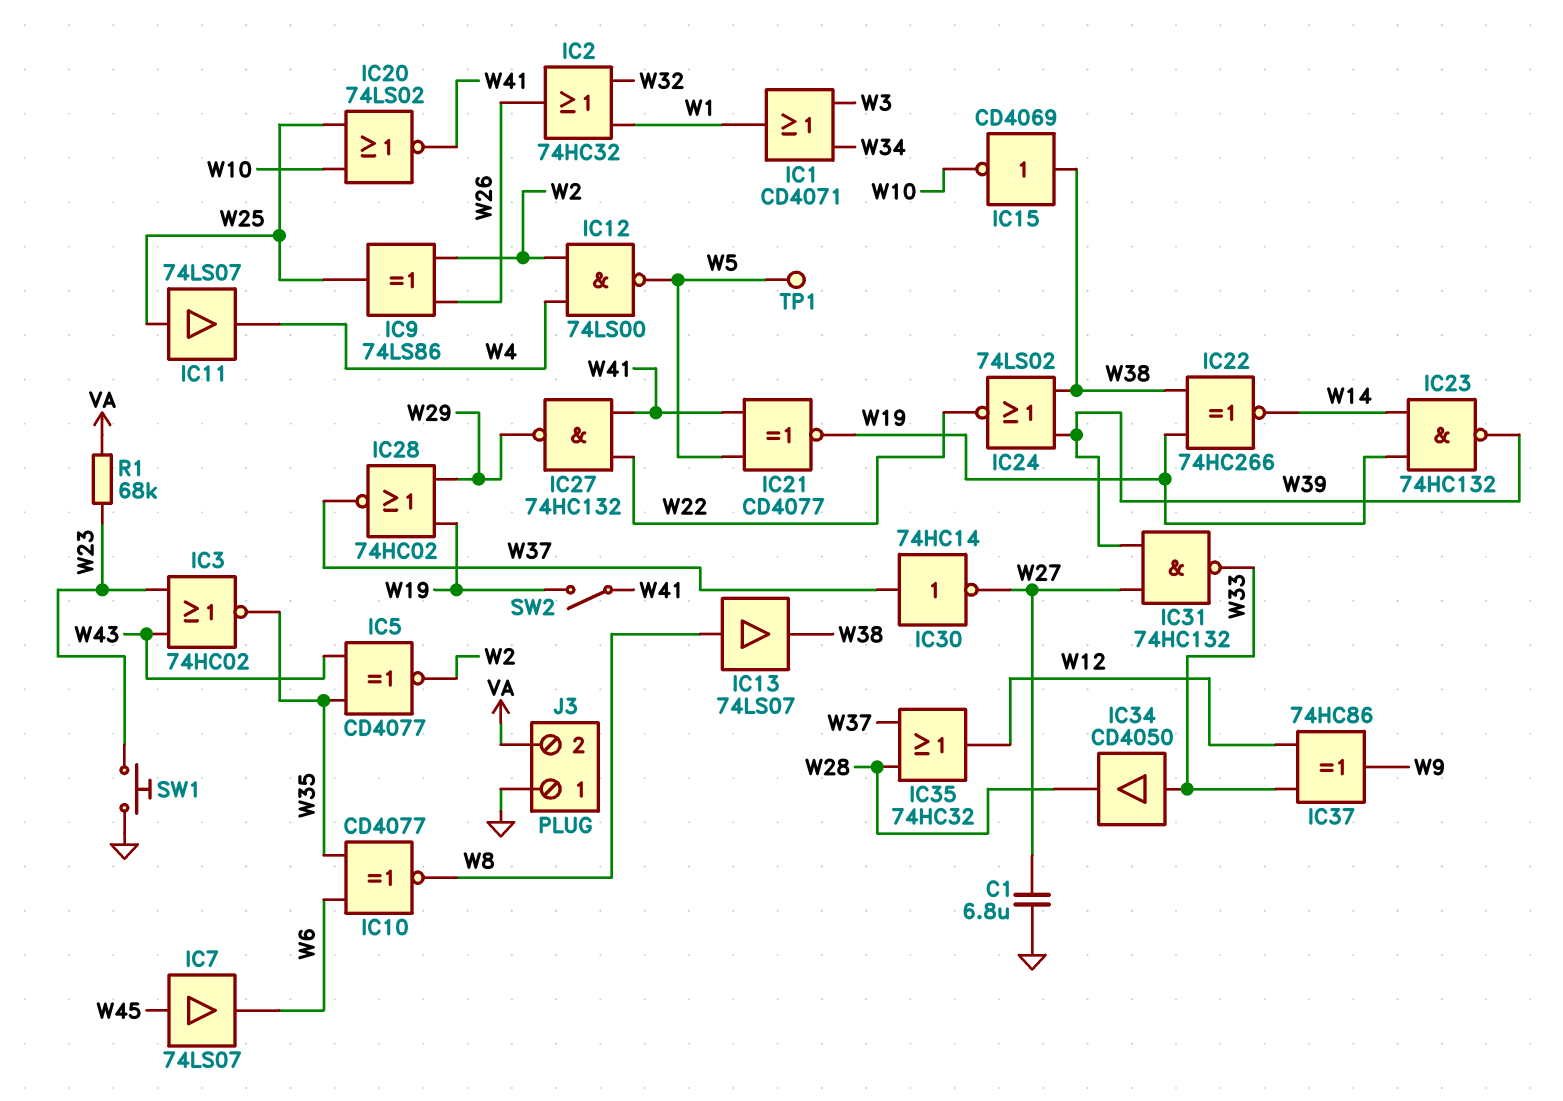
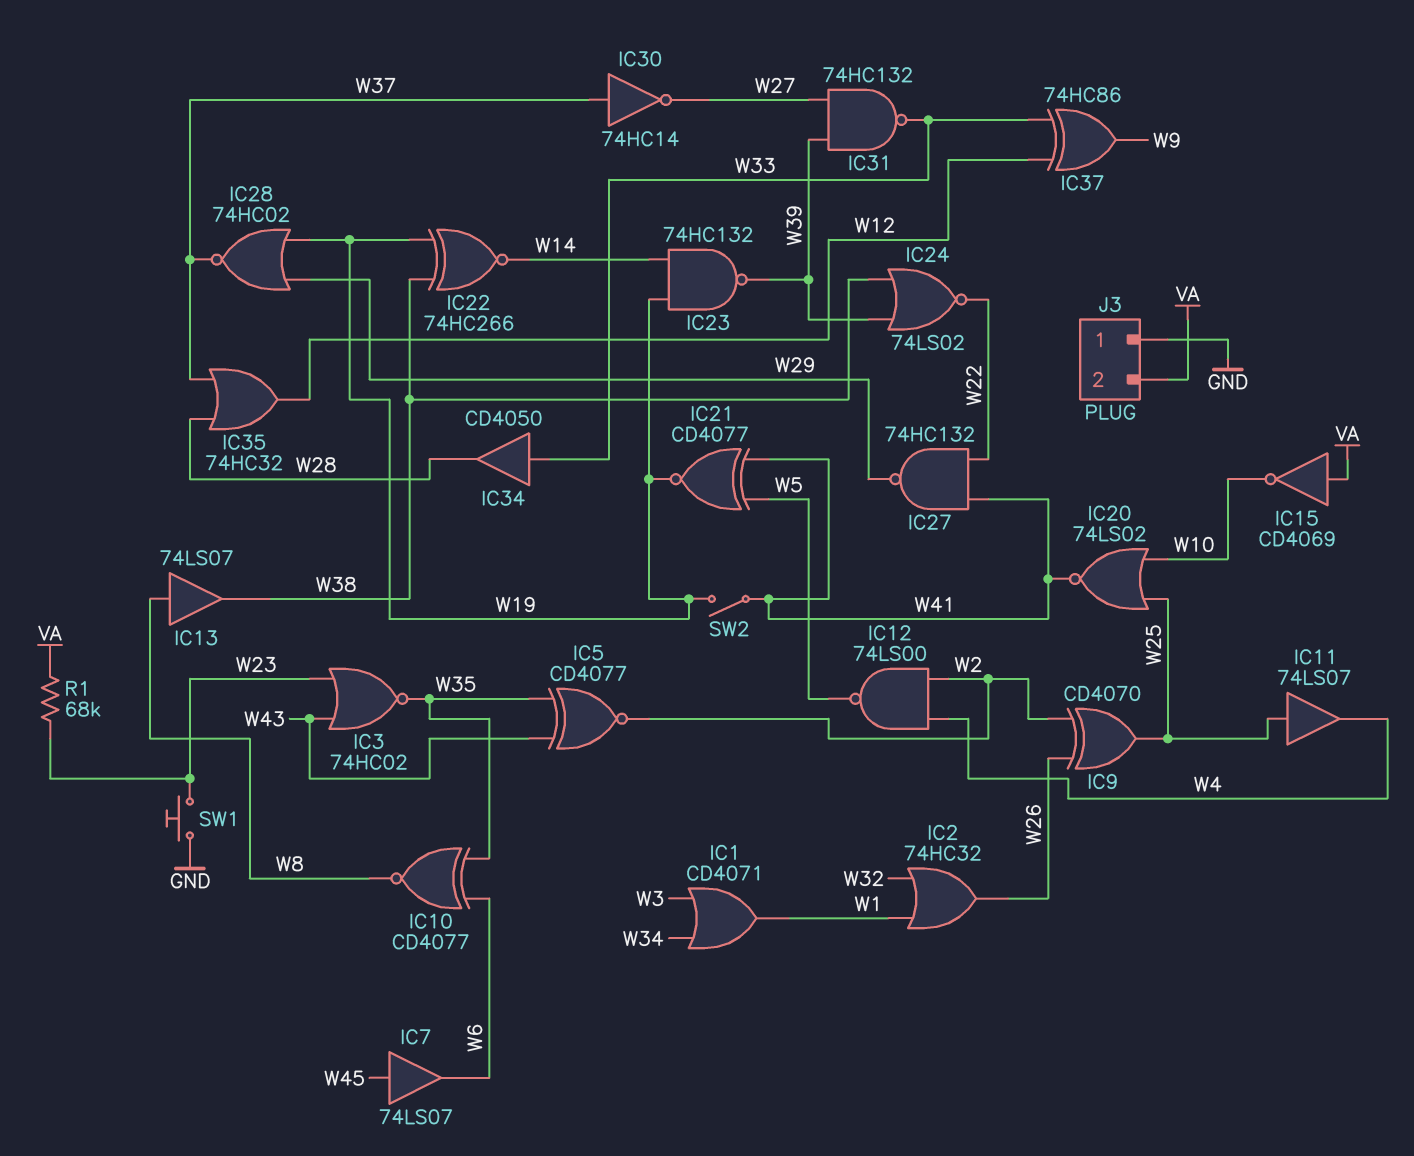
C1: 6.8uF (GND, W27) -> none
IC9: XOR 74LS86 (in W2, in W26, out W25) -> XOR CD4070 (in W2, in W26, out W25)
IC15: NOT CD4069 (in W38, out W10) -> NOT CD4069 (in VA, out W10)
TP1: test point (W5) -> none

